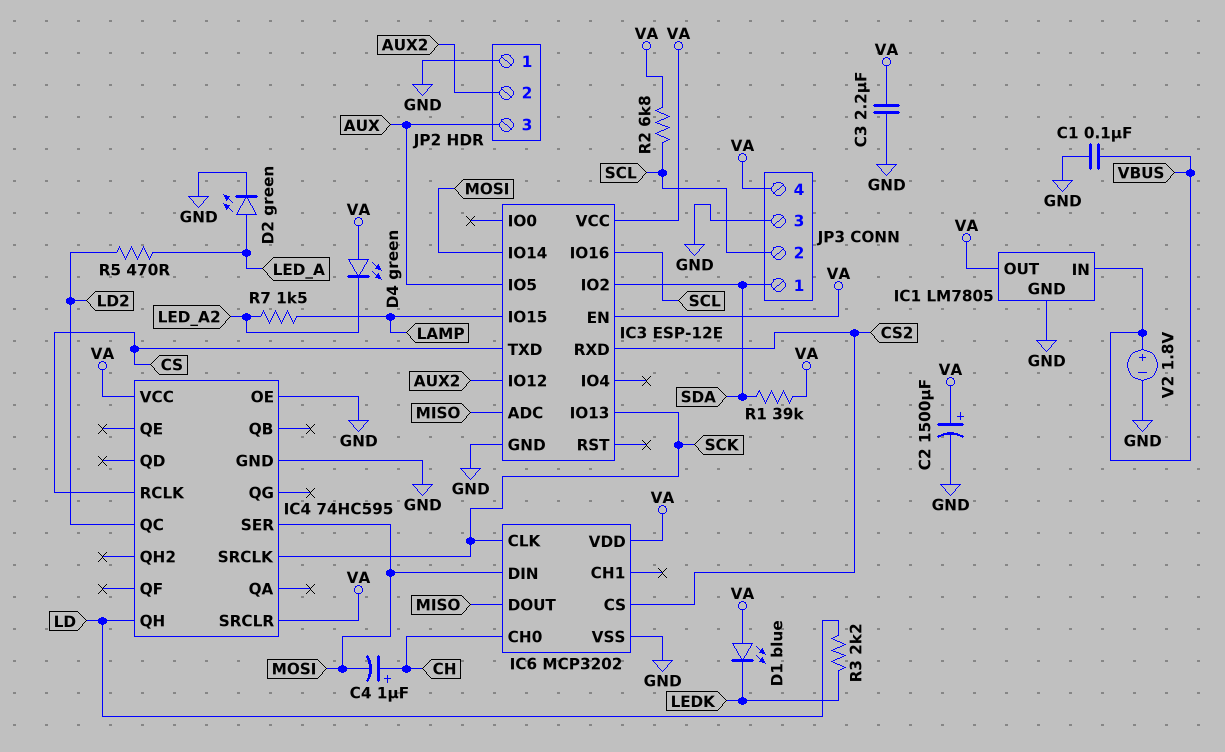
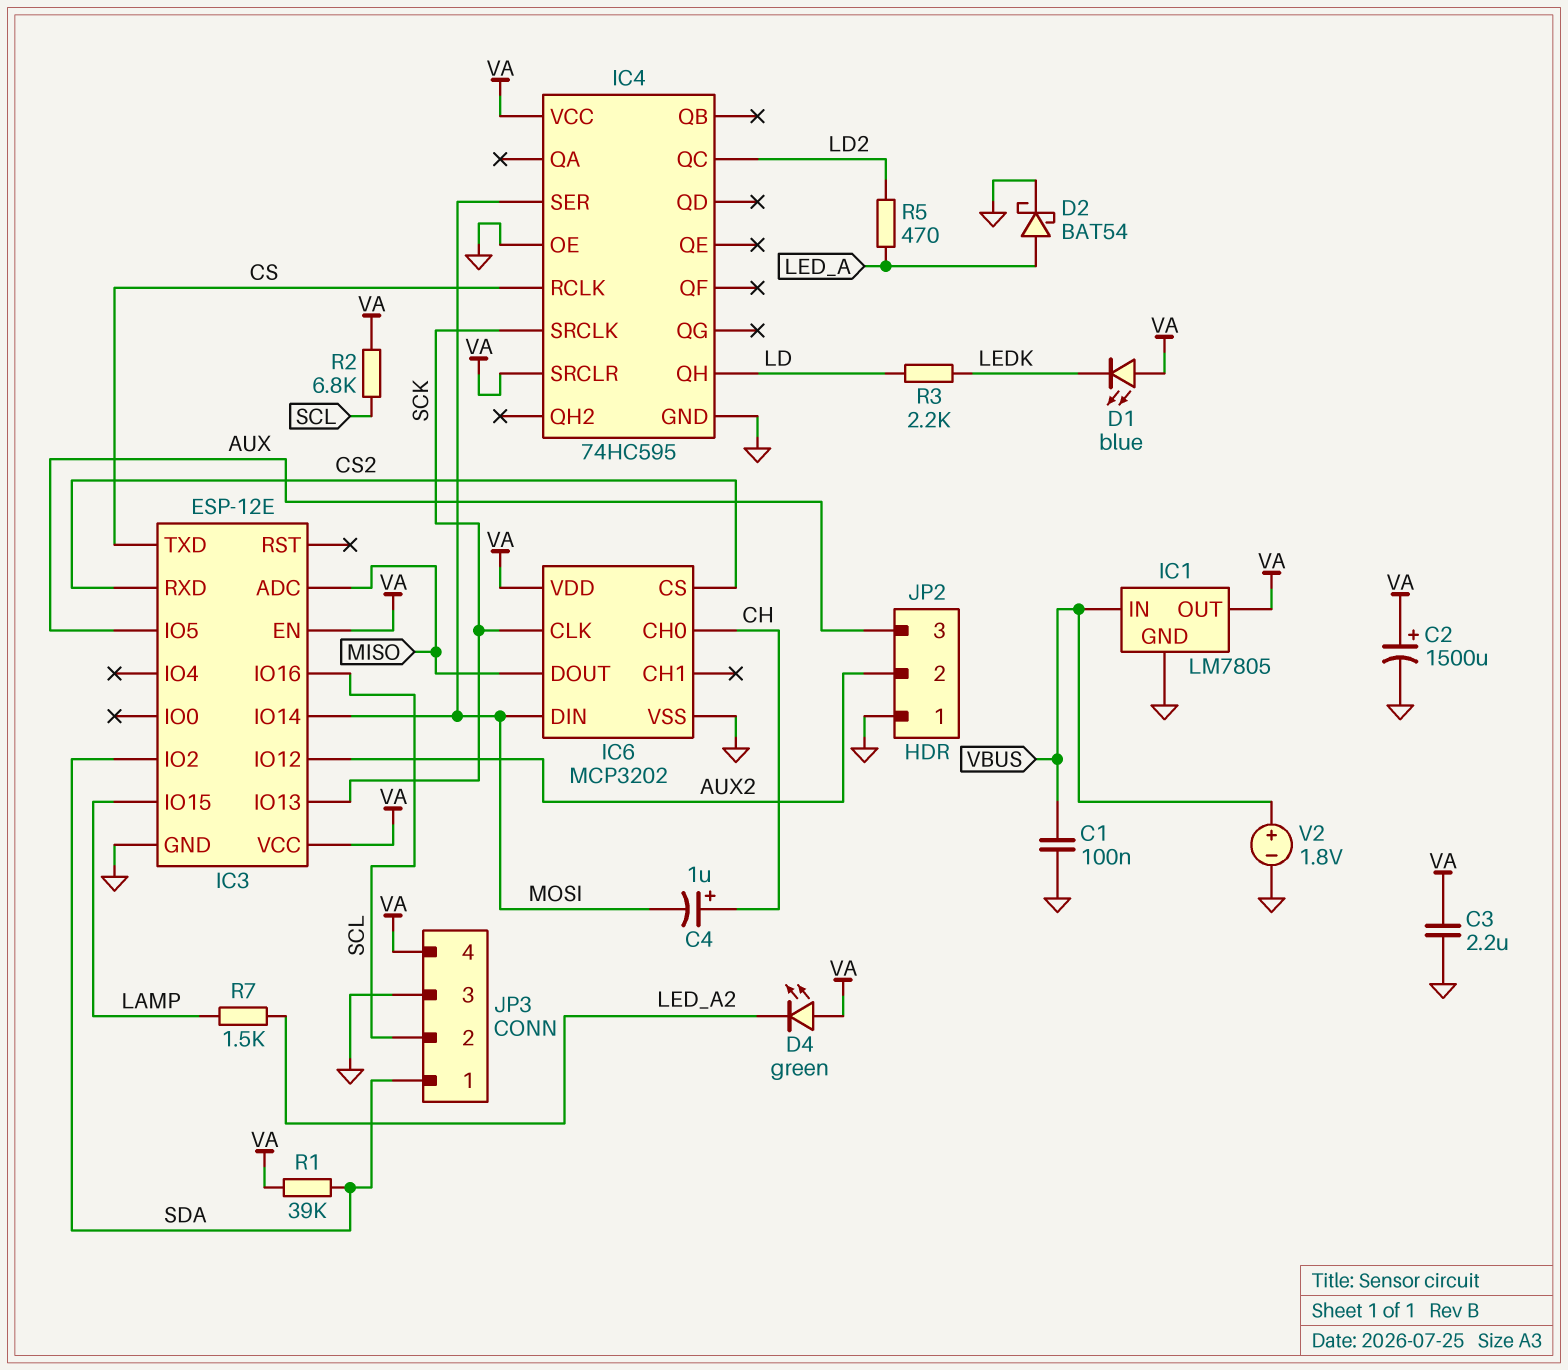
D2: LED green (A LED_A, K GND) -> schottky BAT54 (A LED_A, K GND)

